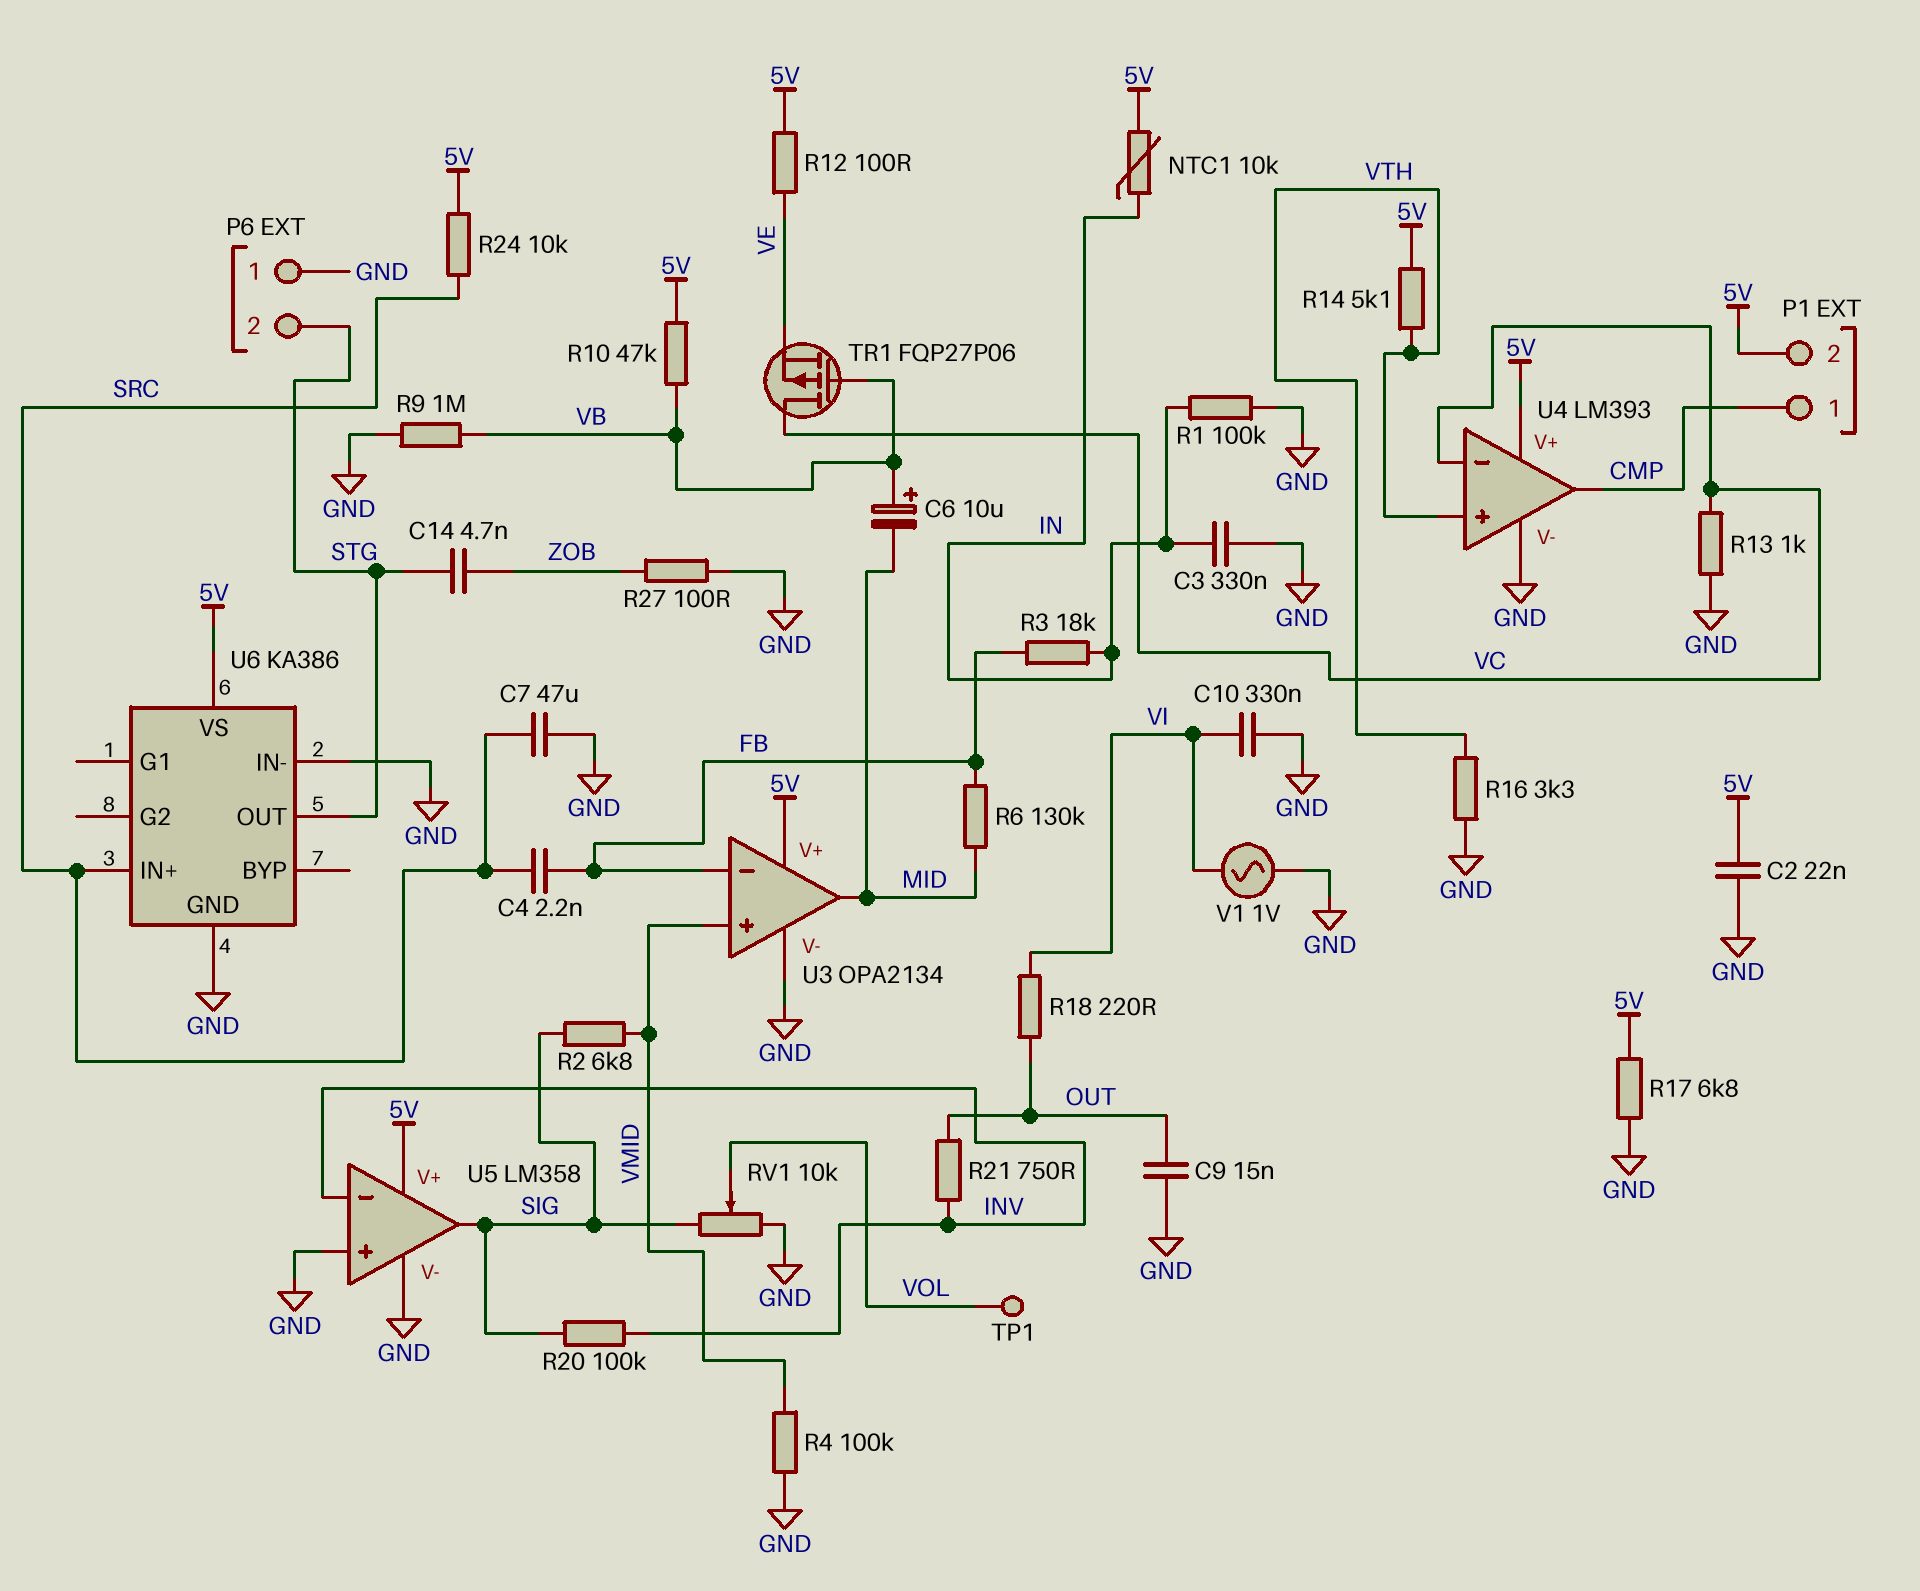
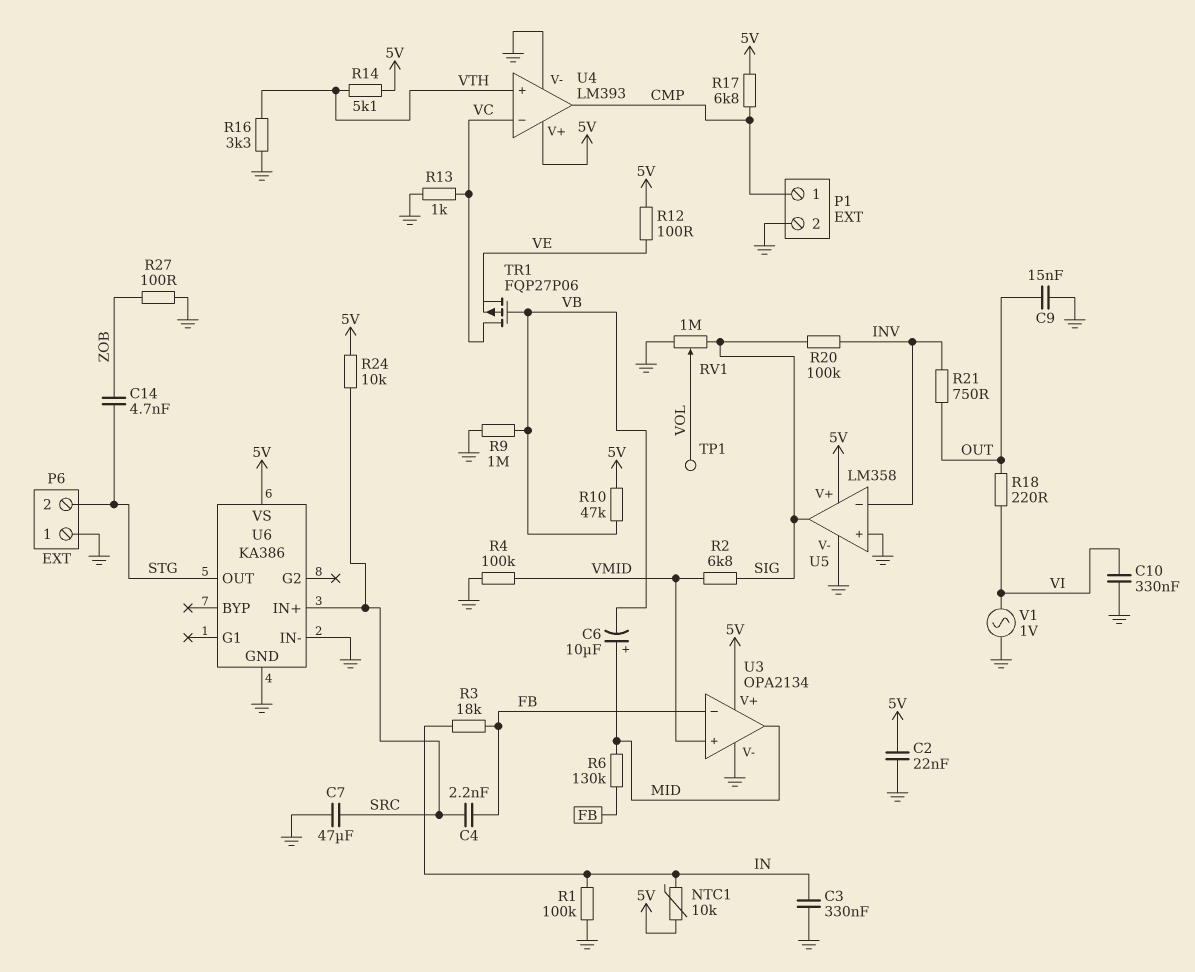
C6: 10uF (plus VB, minus MID) -> 10uF (plus MID, minus VB)
P1 pin 2: 5V -> GND
R17: 6.8k (5V, GND) -> 6.8k (5V, CMP)
RV1: 10k (GND, SIG, wiper VOL) -> 1M (GND, SIG, wiper VOL)

